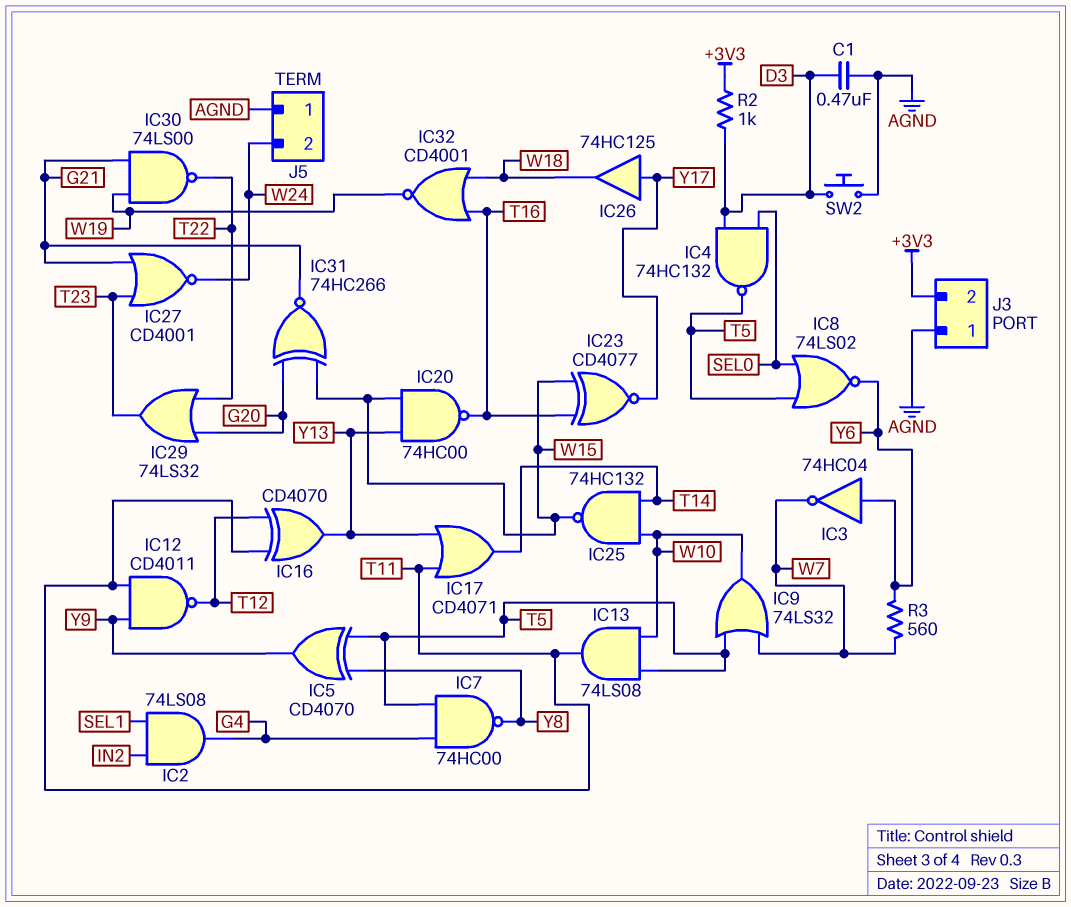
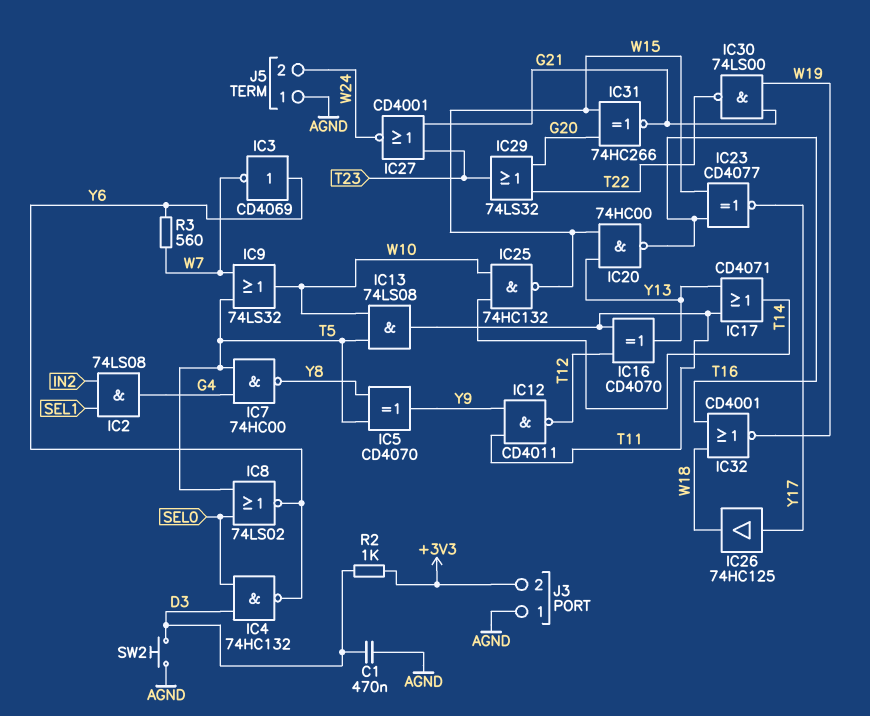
IC3: NOT 74HC04 (in Y6, out W7) -> NOT CD4069 (in Y6, out W7)
IC4: NAND 74HC132 (in D3, in SEL0, out T5) -> NAND 74HC132 (in D3, in SEL0, out Y6)

